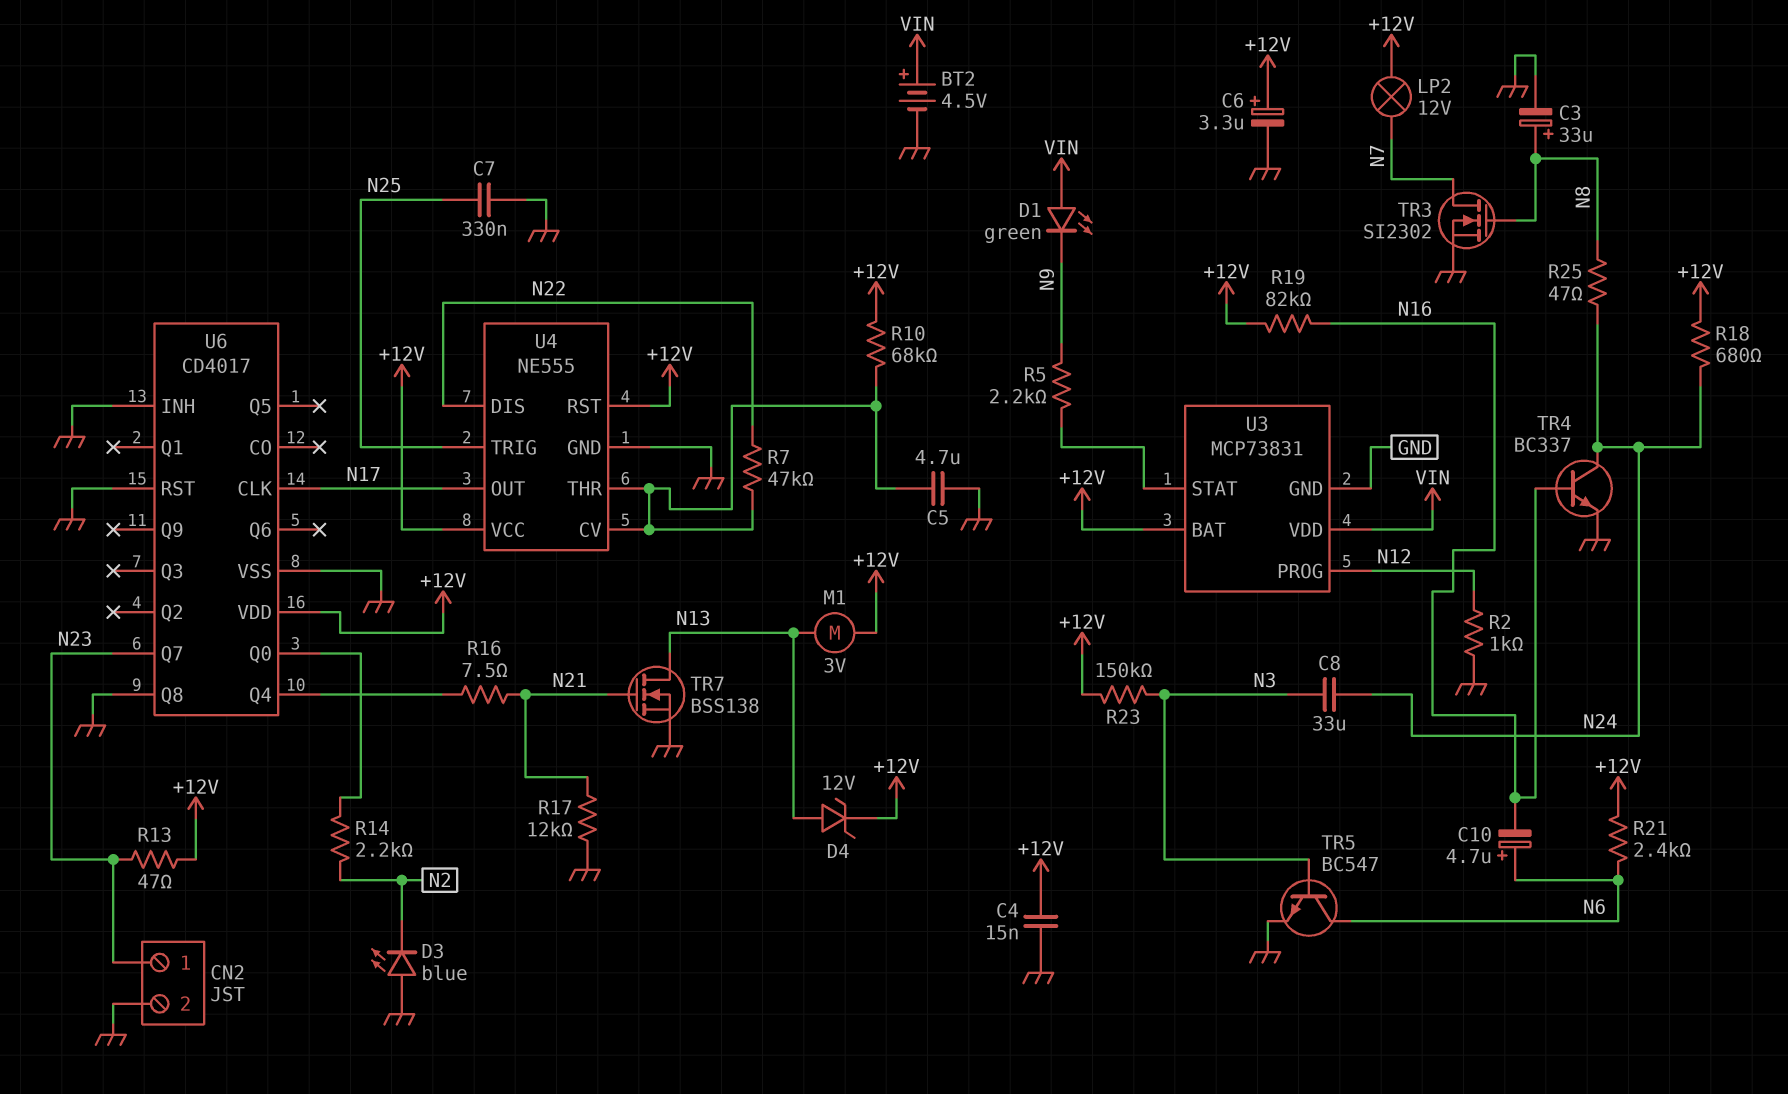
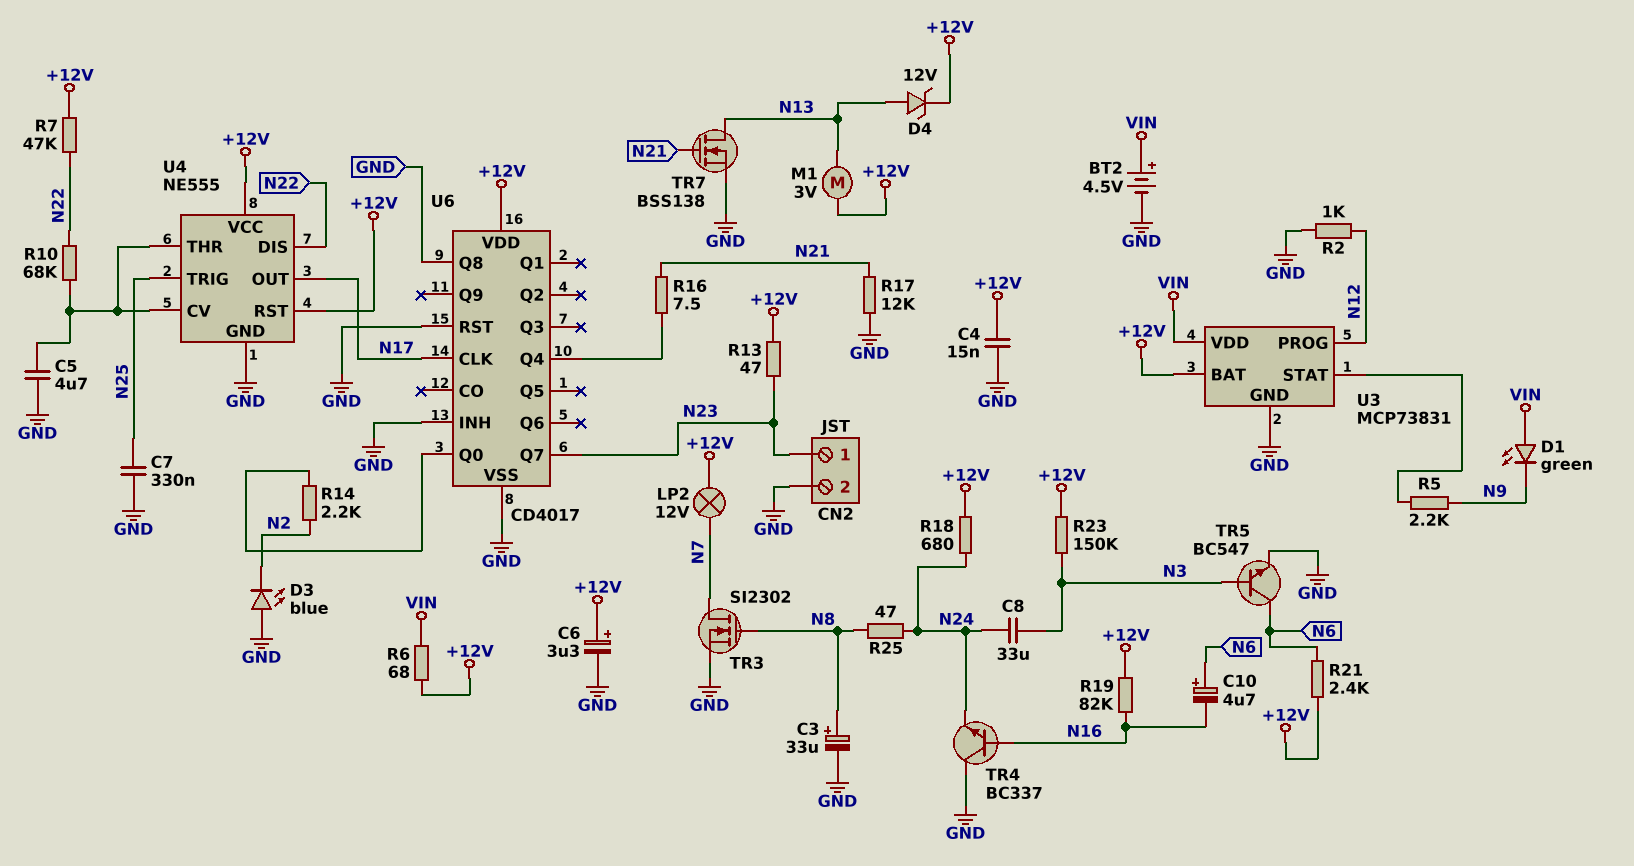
R6: none -> 68 (+12V, VIN)
R7: 47k (N22, U4/CV) -> 47k (+12V, N22)
R10: 68k (+12V, U4/CV) -> 68k (N22, U4/CV)
TR4: NPN BC337 (B N16, C N24, E GND) -> NPN BC337 (B N16, C GND, E N24)

